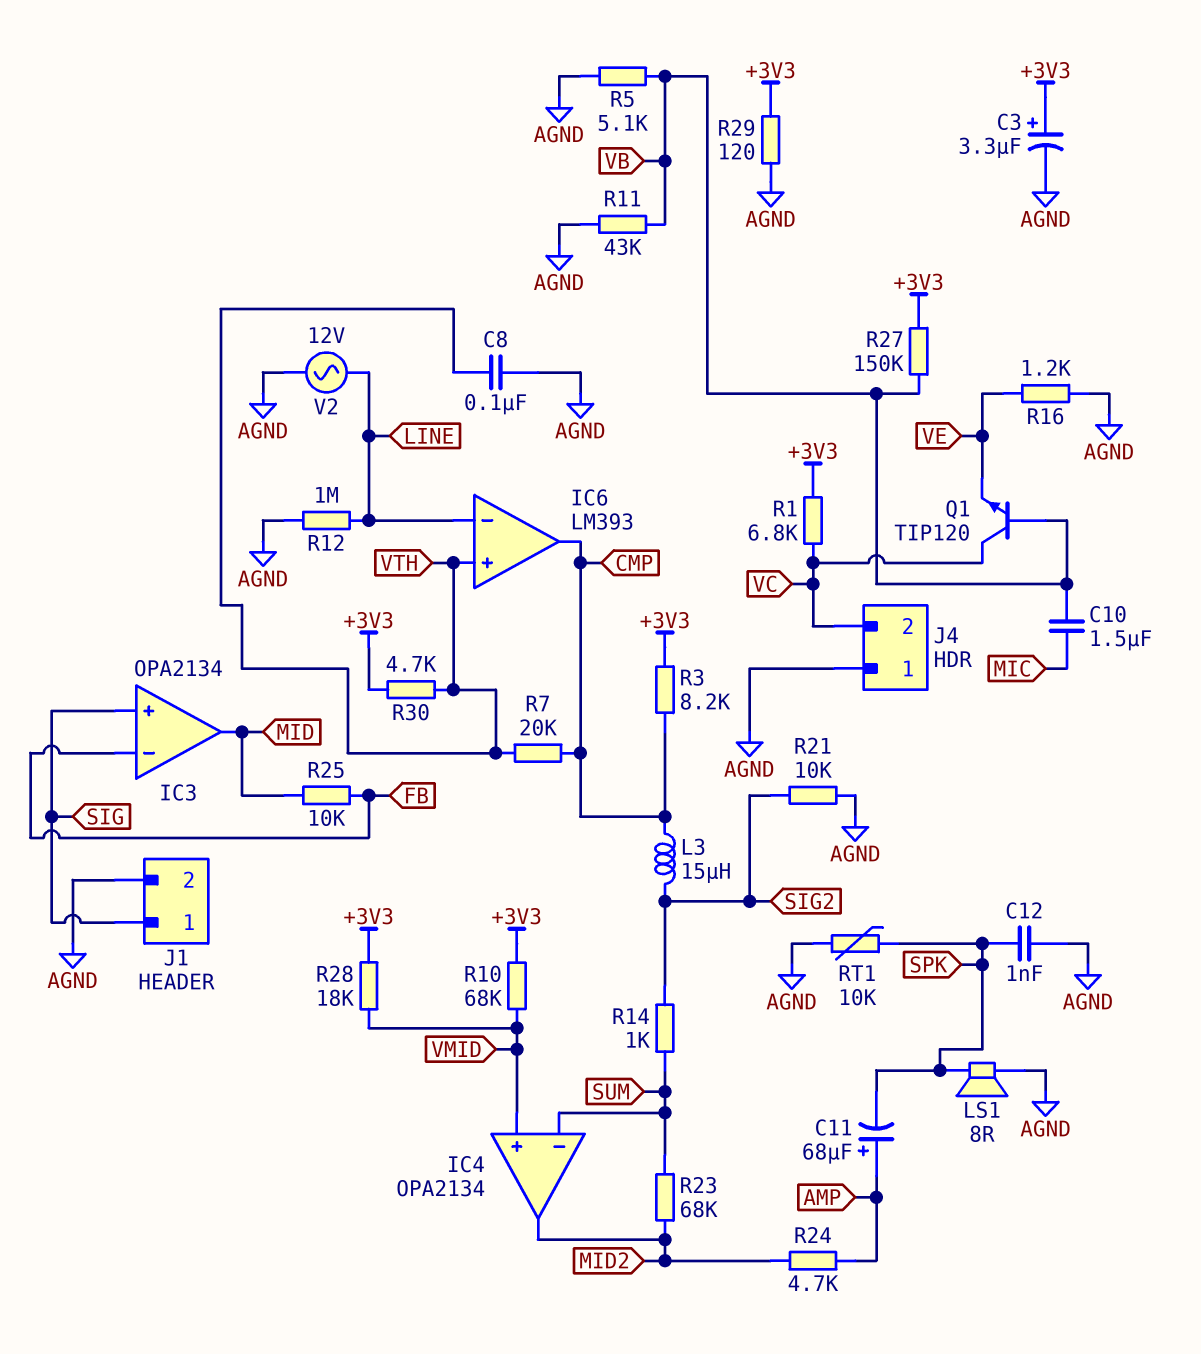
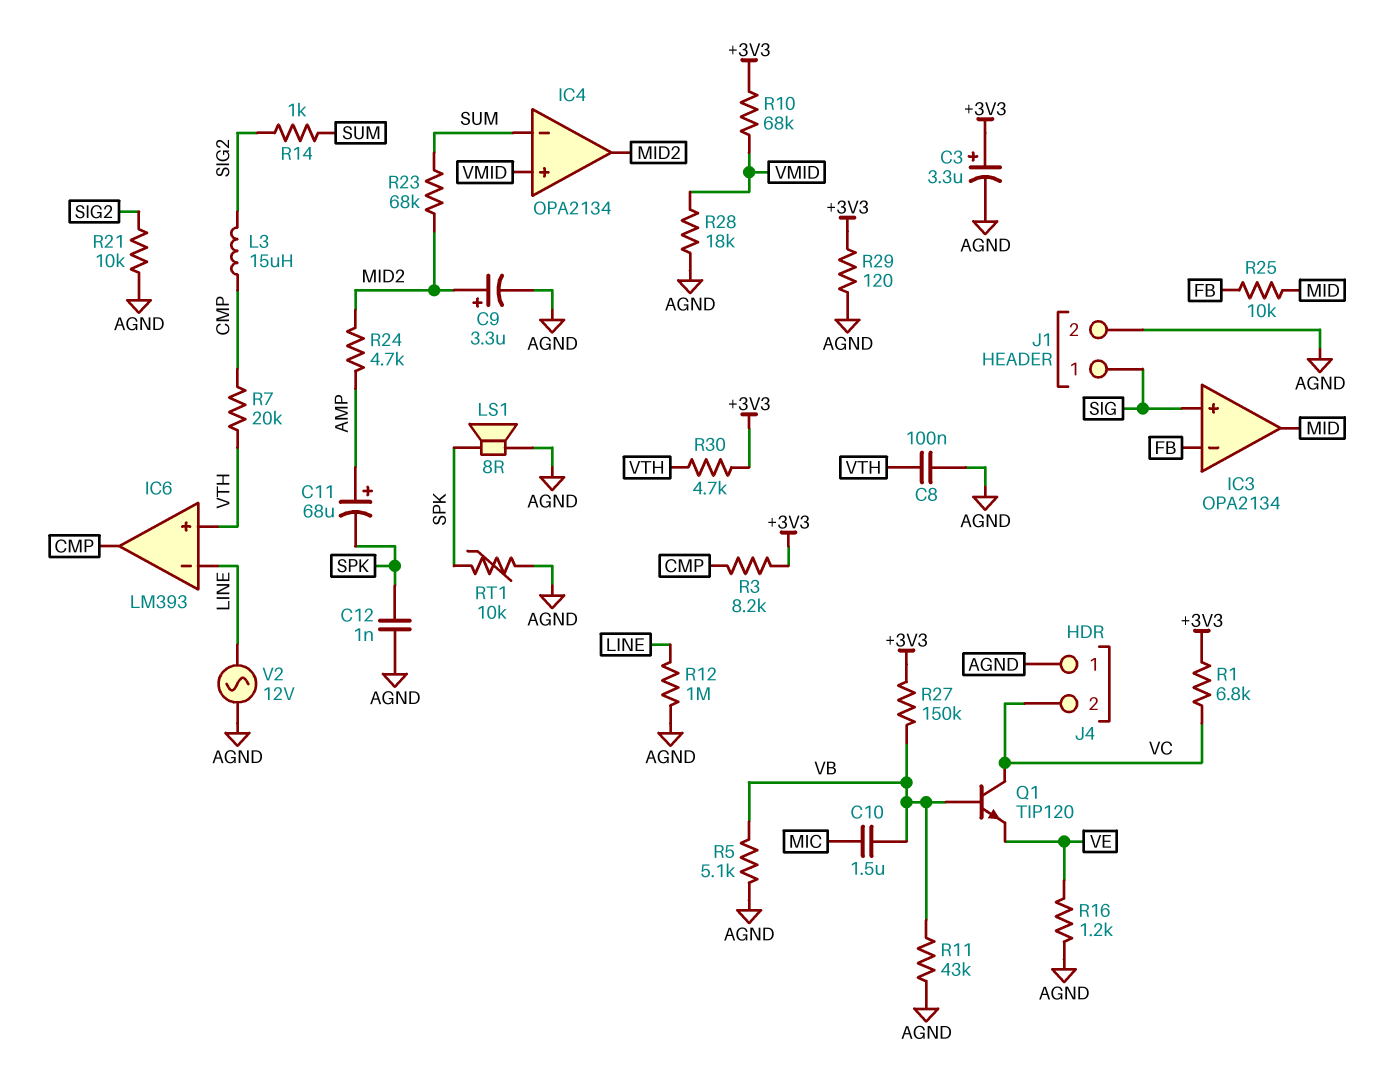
C9: none -> 3.3uF (plus MID2, minus AGND)
R28: 18k (+3V3, VMID) -> 18k (AGND, VMID)

